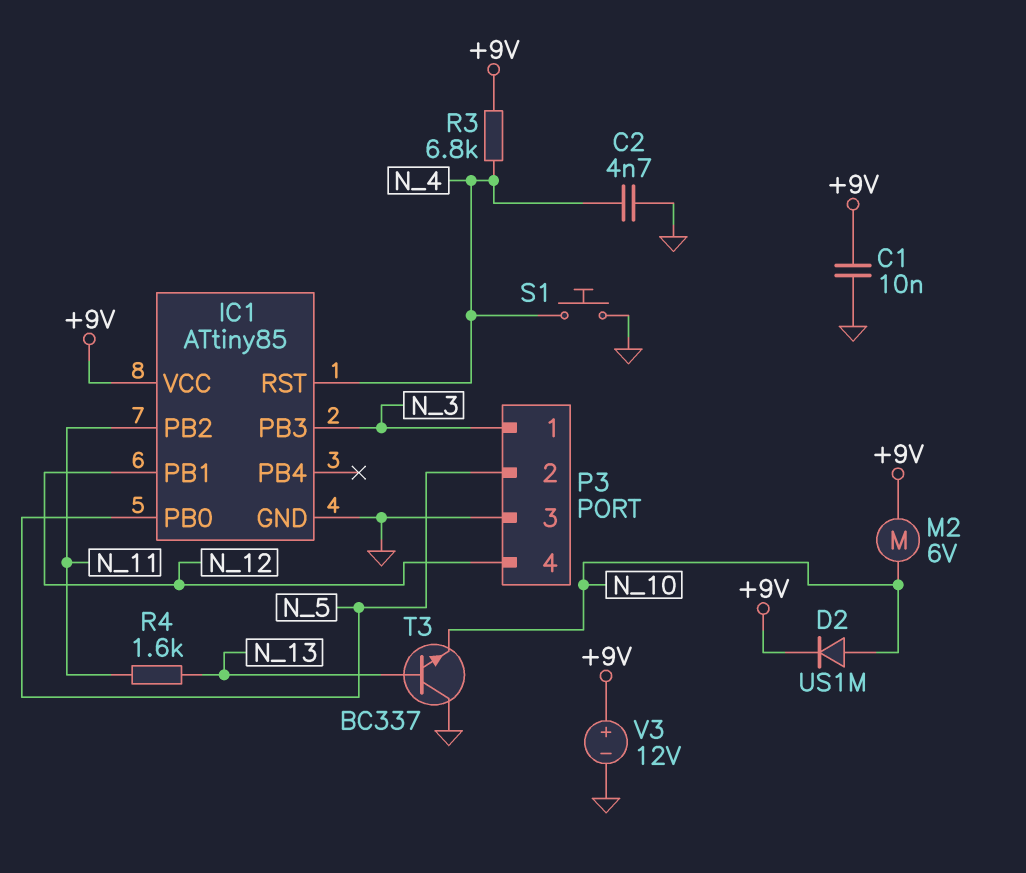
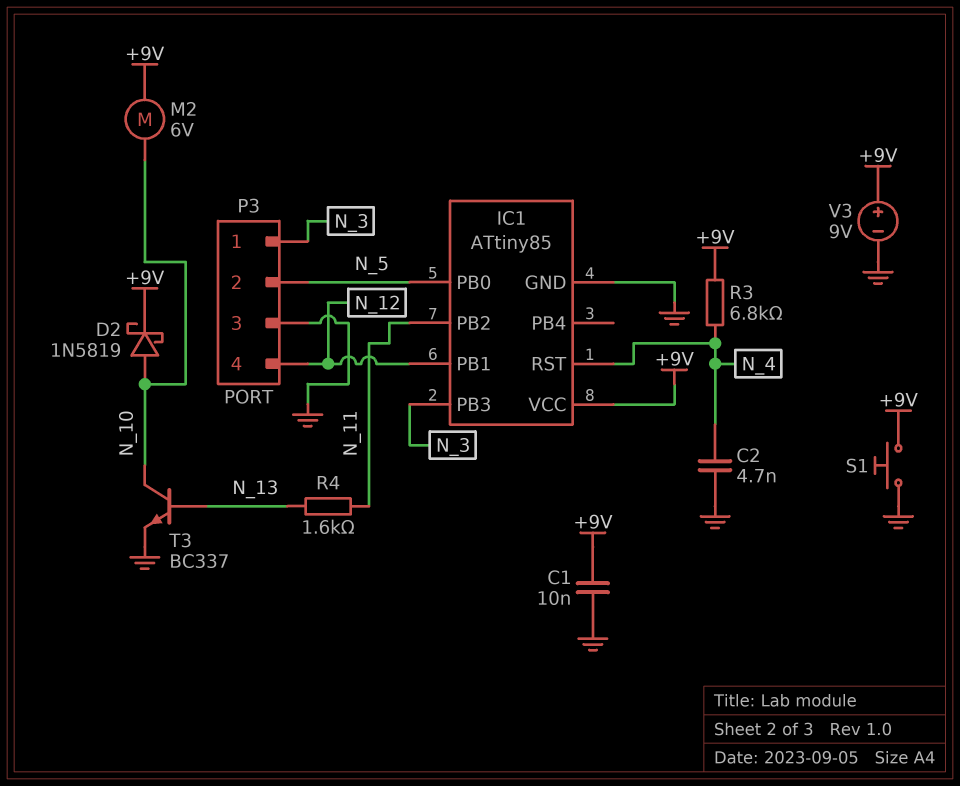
D2: diode US1M (A N_10, K +9V) -> schottky 1N5819 (A N_10, K +9V)
S1: button (GND, N_4) -> button (+9V, GND)
T3: NPN BC337 (B N_13, C GND, E N_10) -> NPN BC337 (B N_13, C N_10, E GND)
V3: 12V (plus +9V, minus GND) -> 9V (plus +9V, minus GND)

